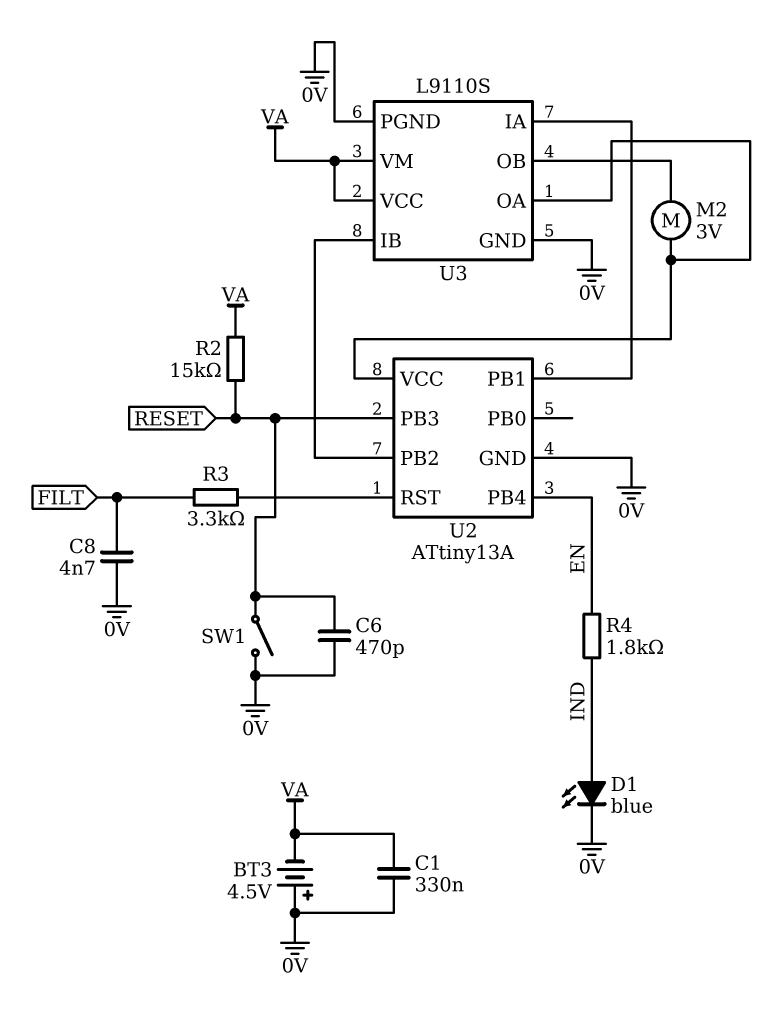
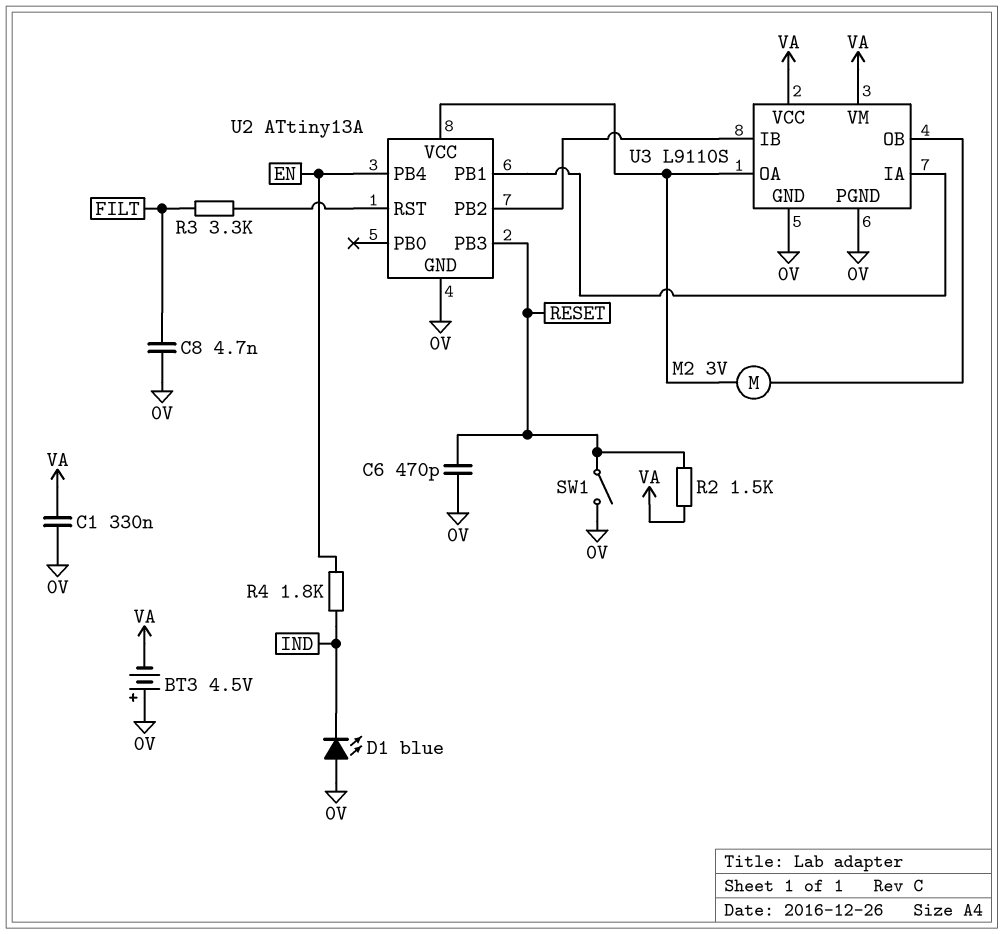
D1: LED blue (A IND, K 0V) -> LED blue (A 0V, K IND)
R2: 15k (RESET, VA) -> 1.5k (RESET, VA)

